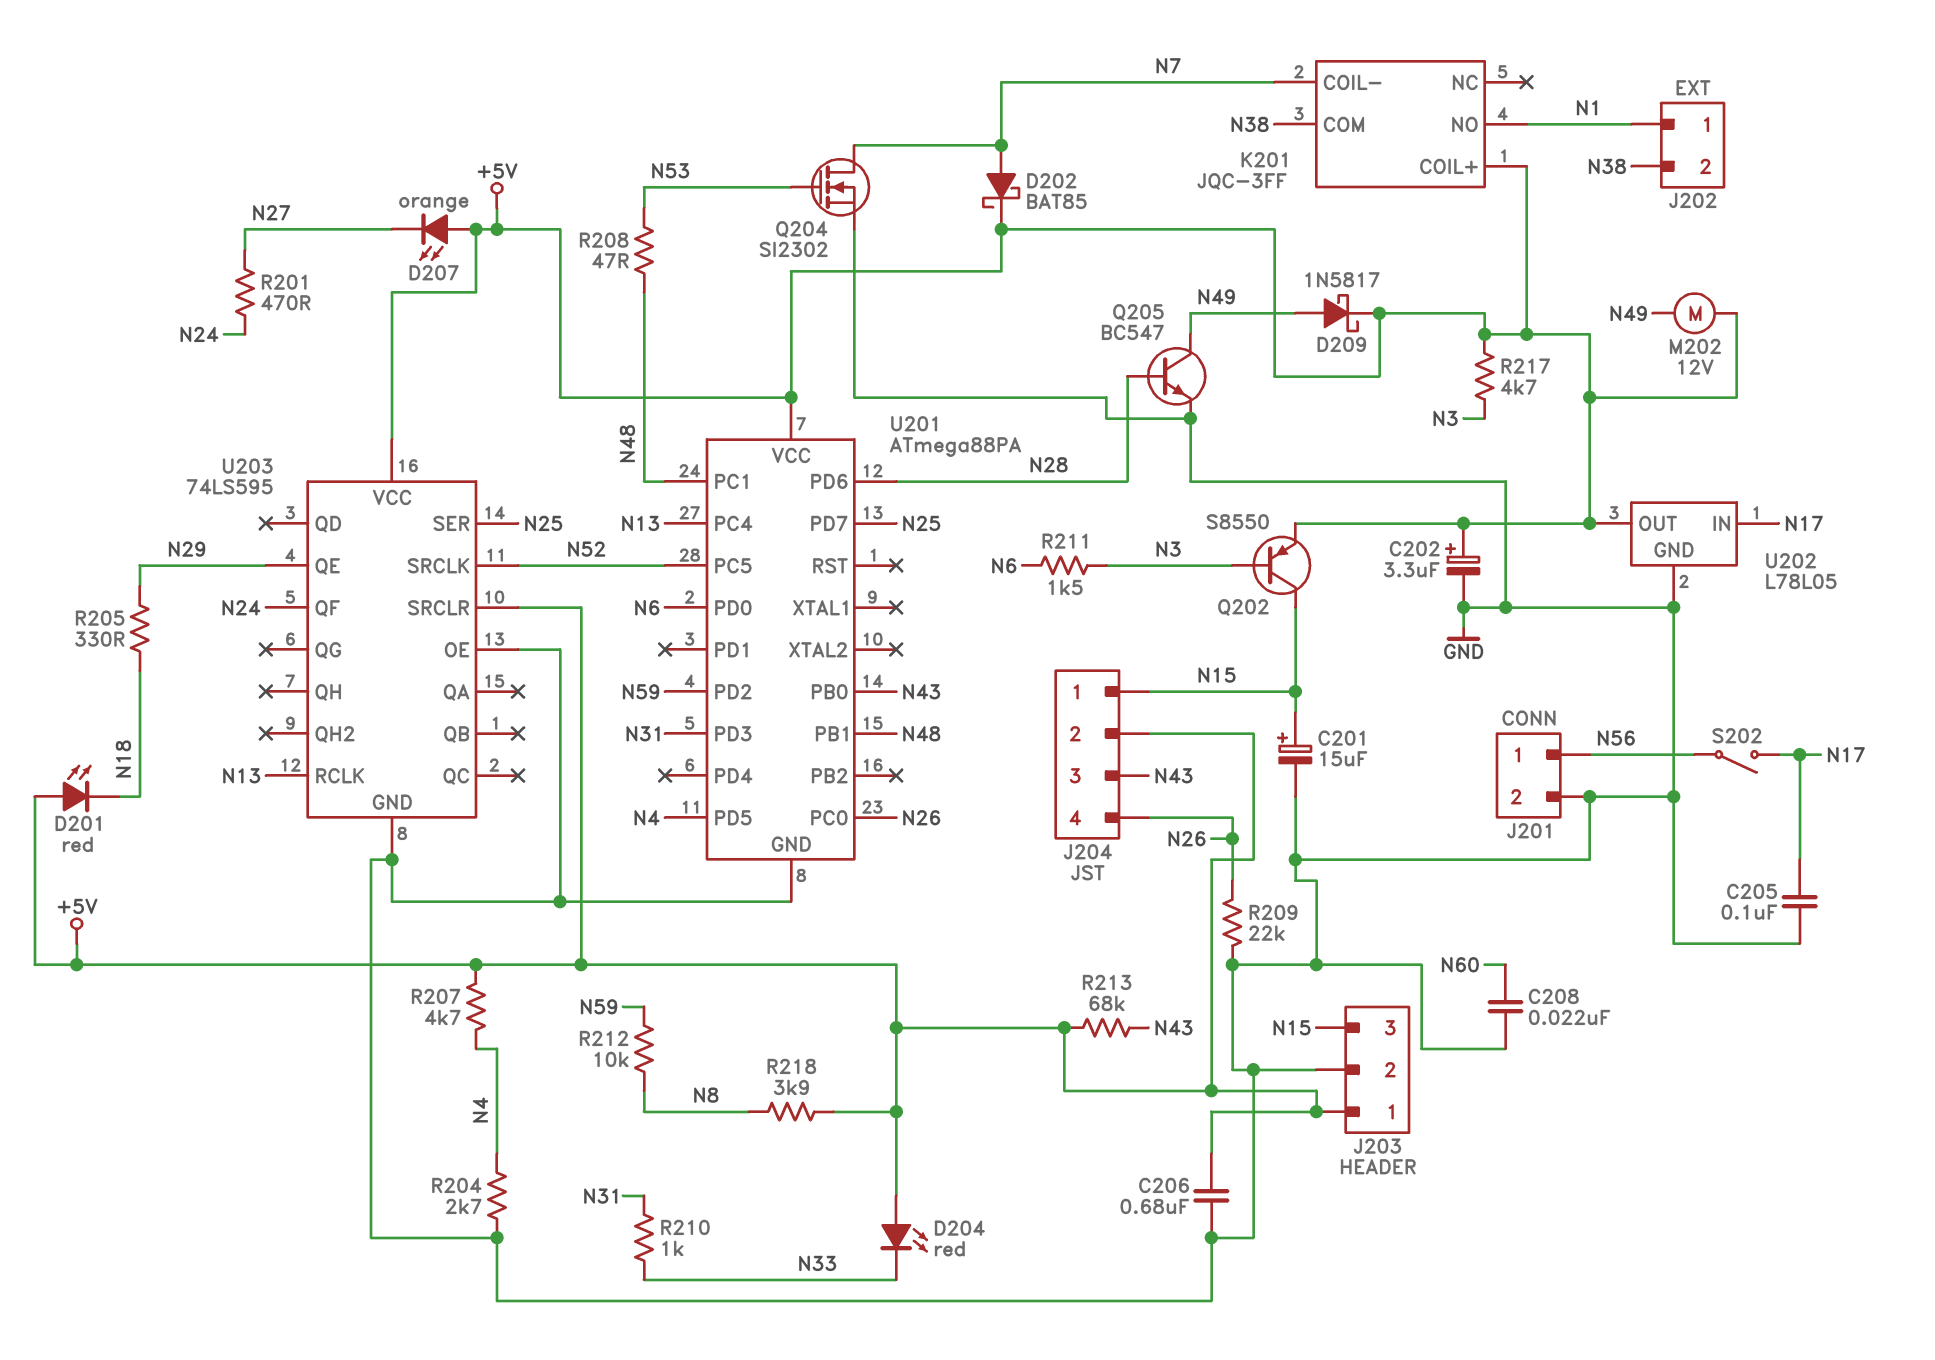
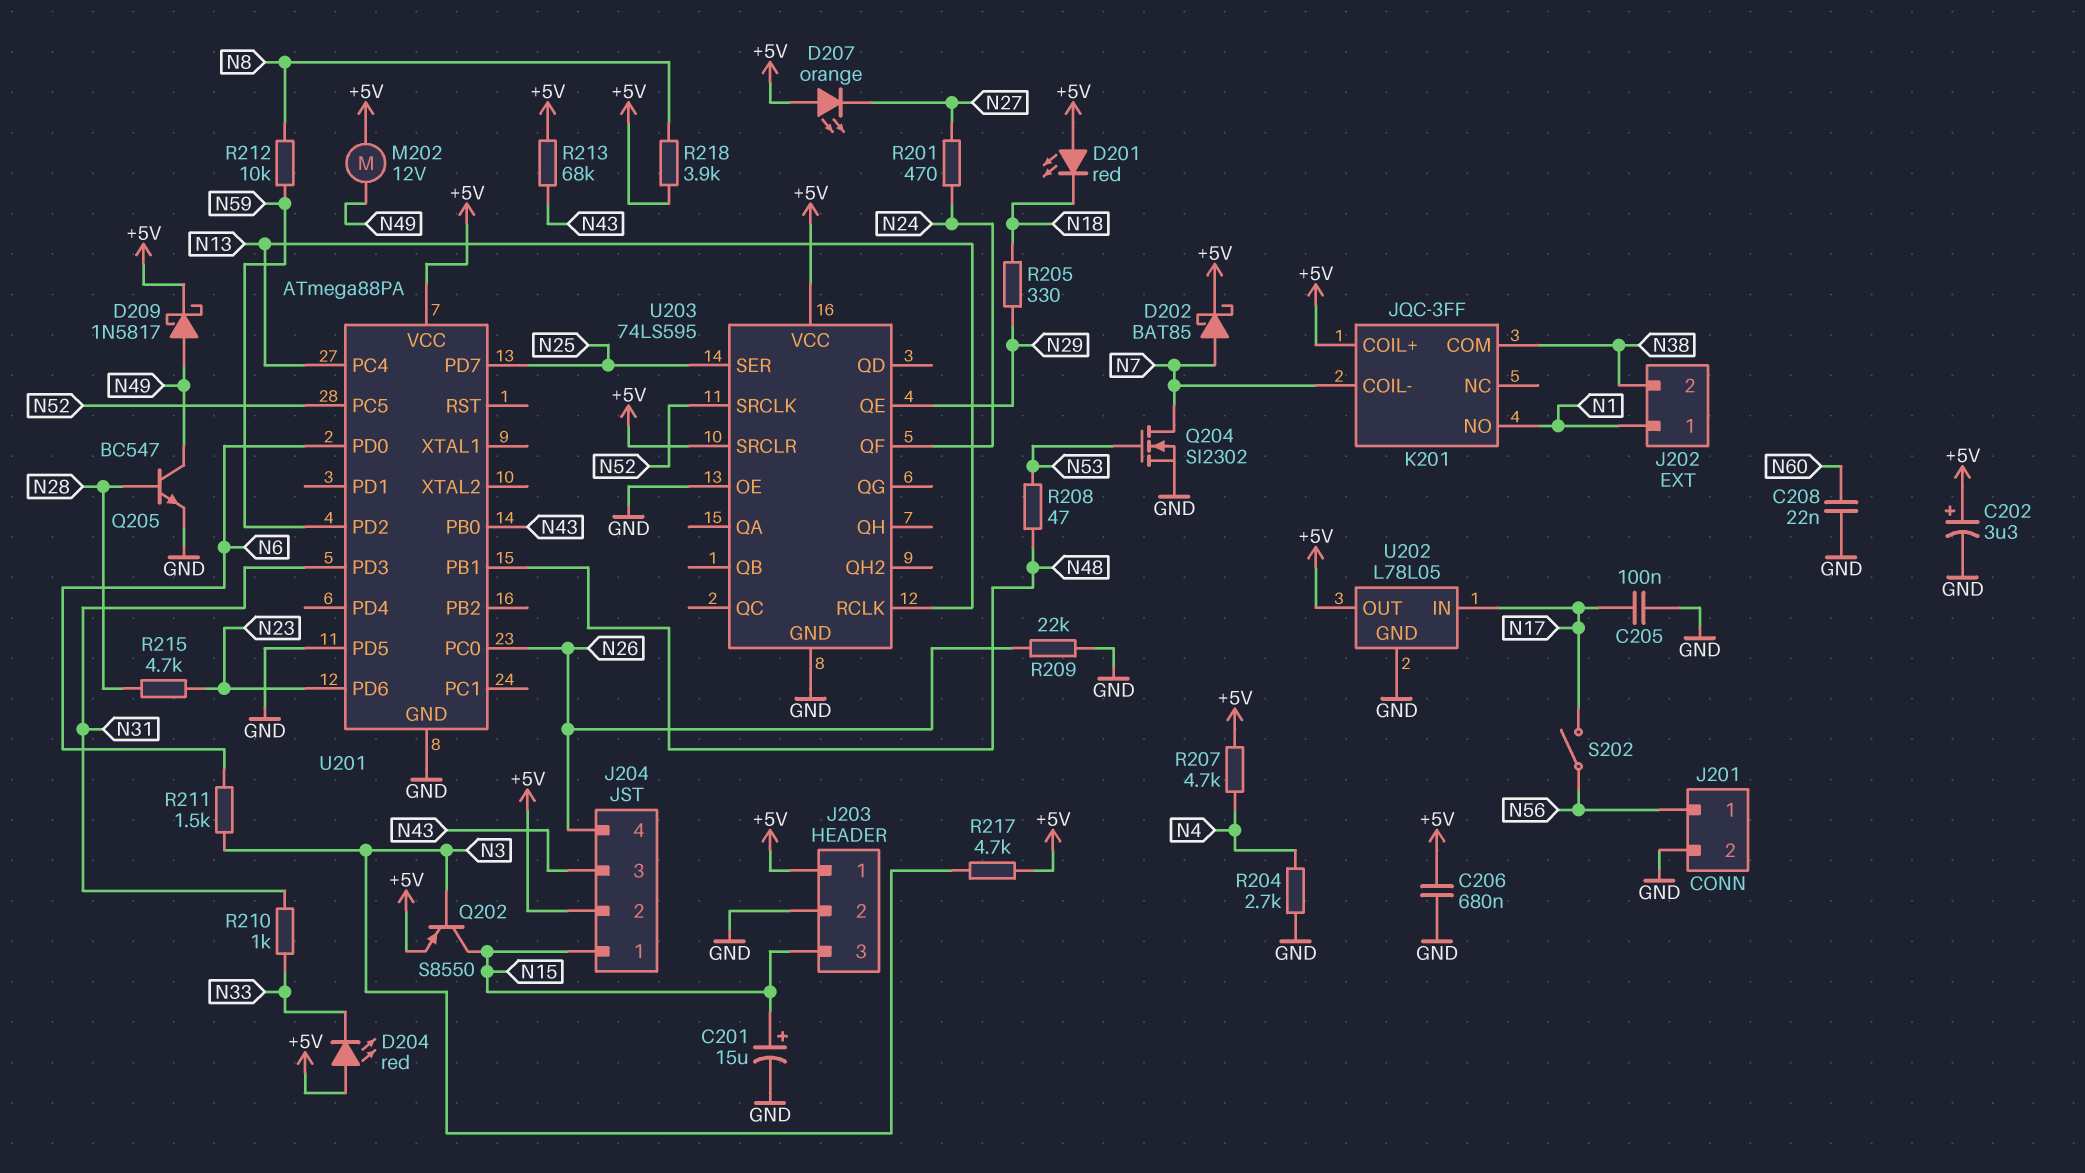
R215: none -> 4.7k (N23, N28)
U201 pin PC1: N48 -> none
U201 pin PD5: N4 -> GND
U201 pin PD6: N28 -> N23

